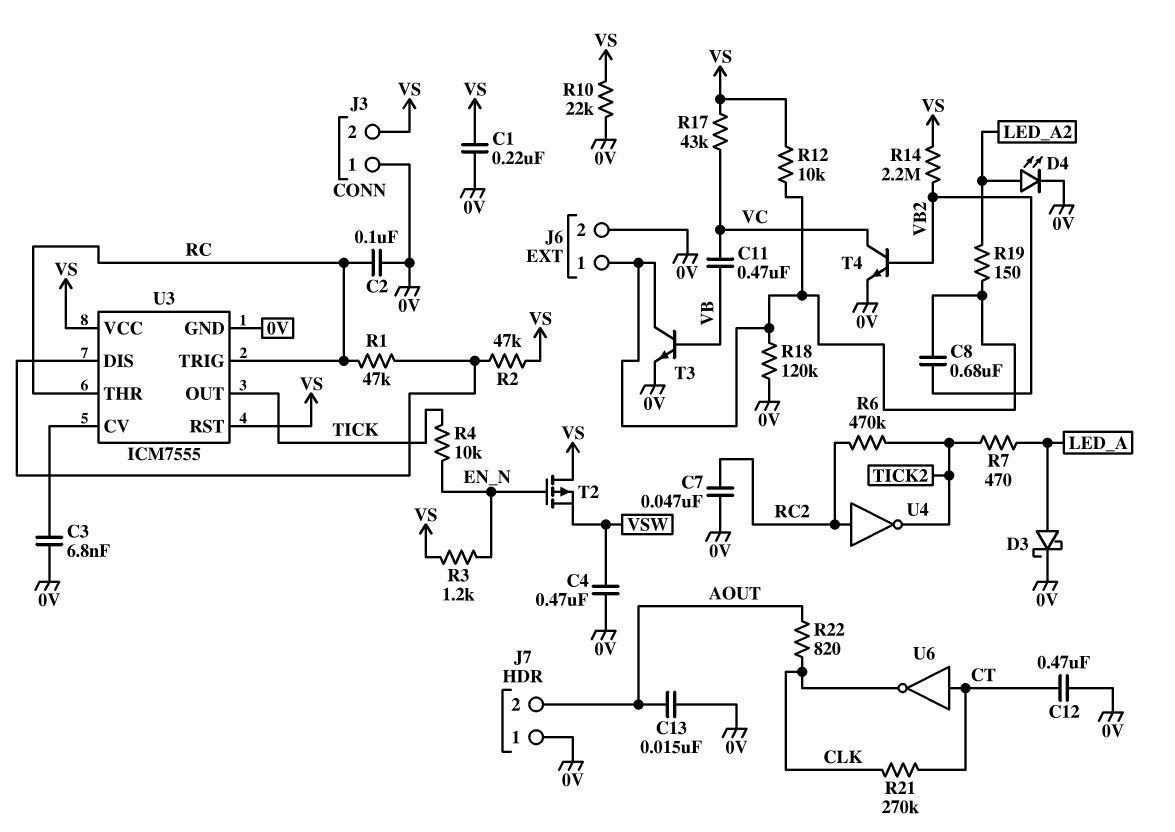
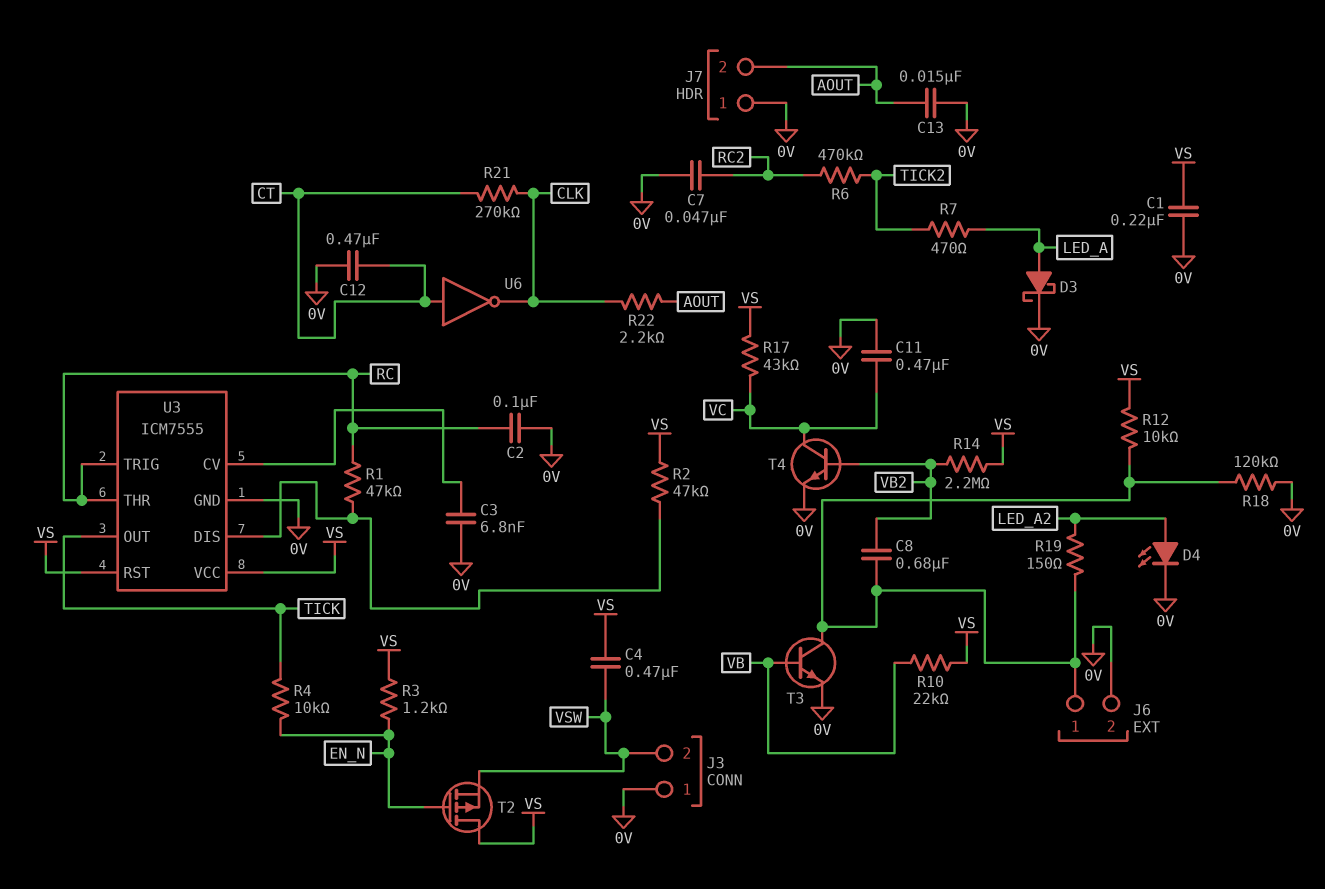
C4: 470nF (0V, VSW) -> 470nF (VS, VSW)
C11: 470nF (VB, VC) -> 470nF (0V, VC)
J3 pin 2: VS -> VSW
R10: 22k (0V, VS) -> 22k (VB, VS)
R22: 820 (AOUT, CLK) -> 2.2k (AOUT, CLK)
U4: NOT (in RC2, out TICK2) -> none

